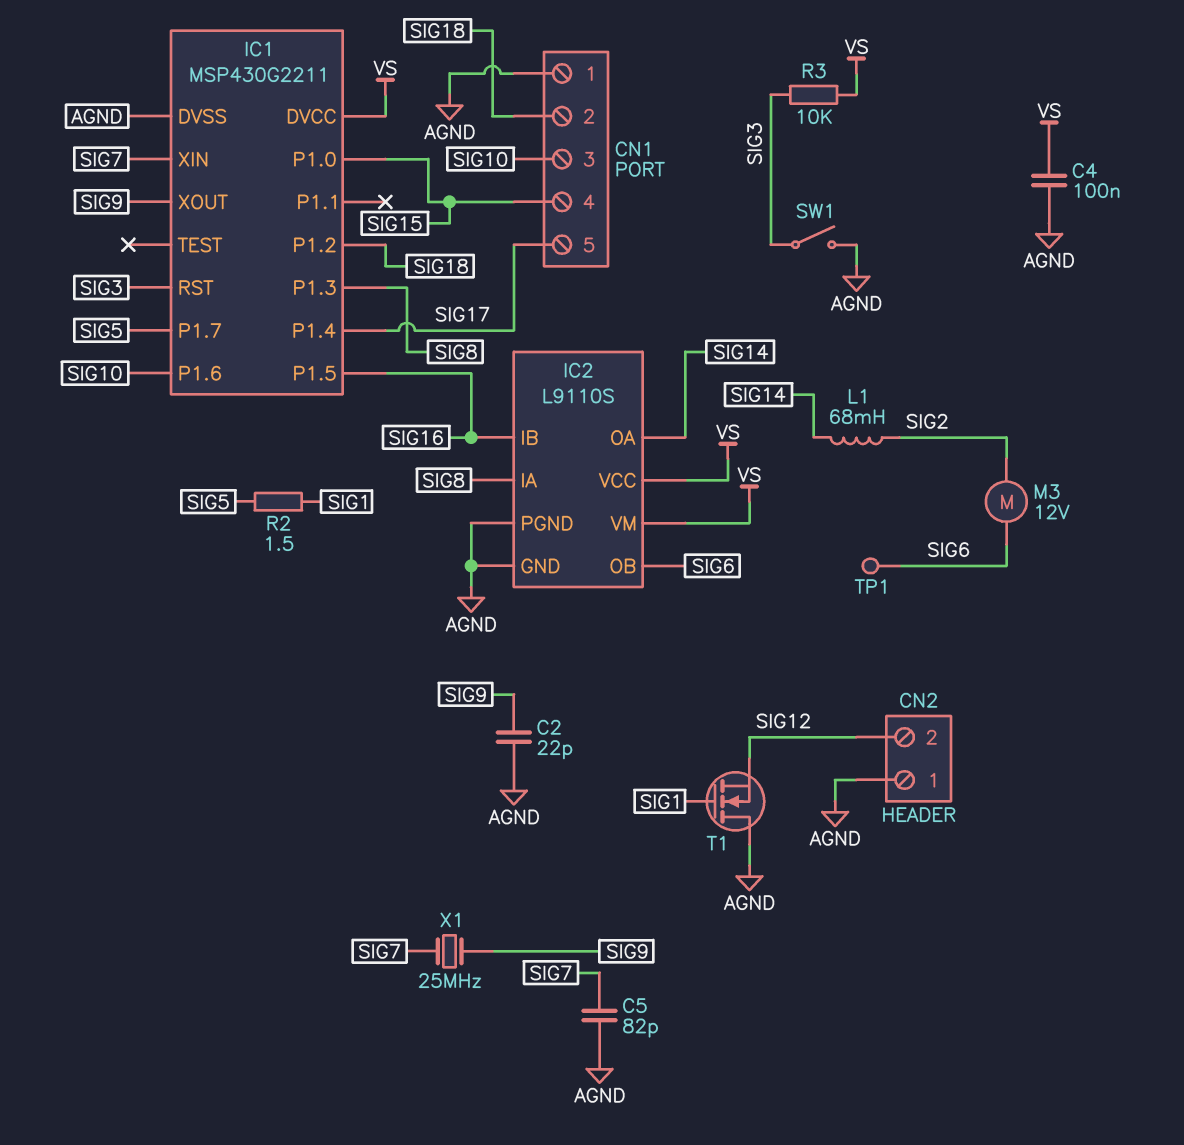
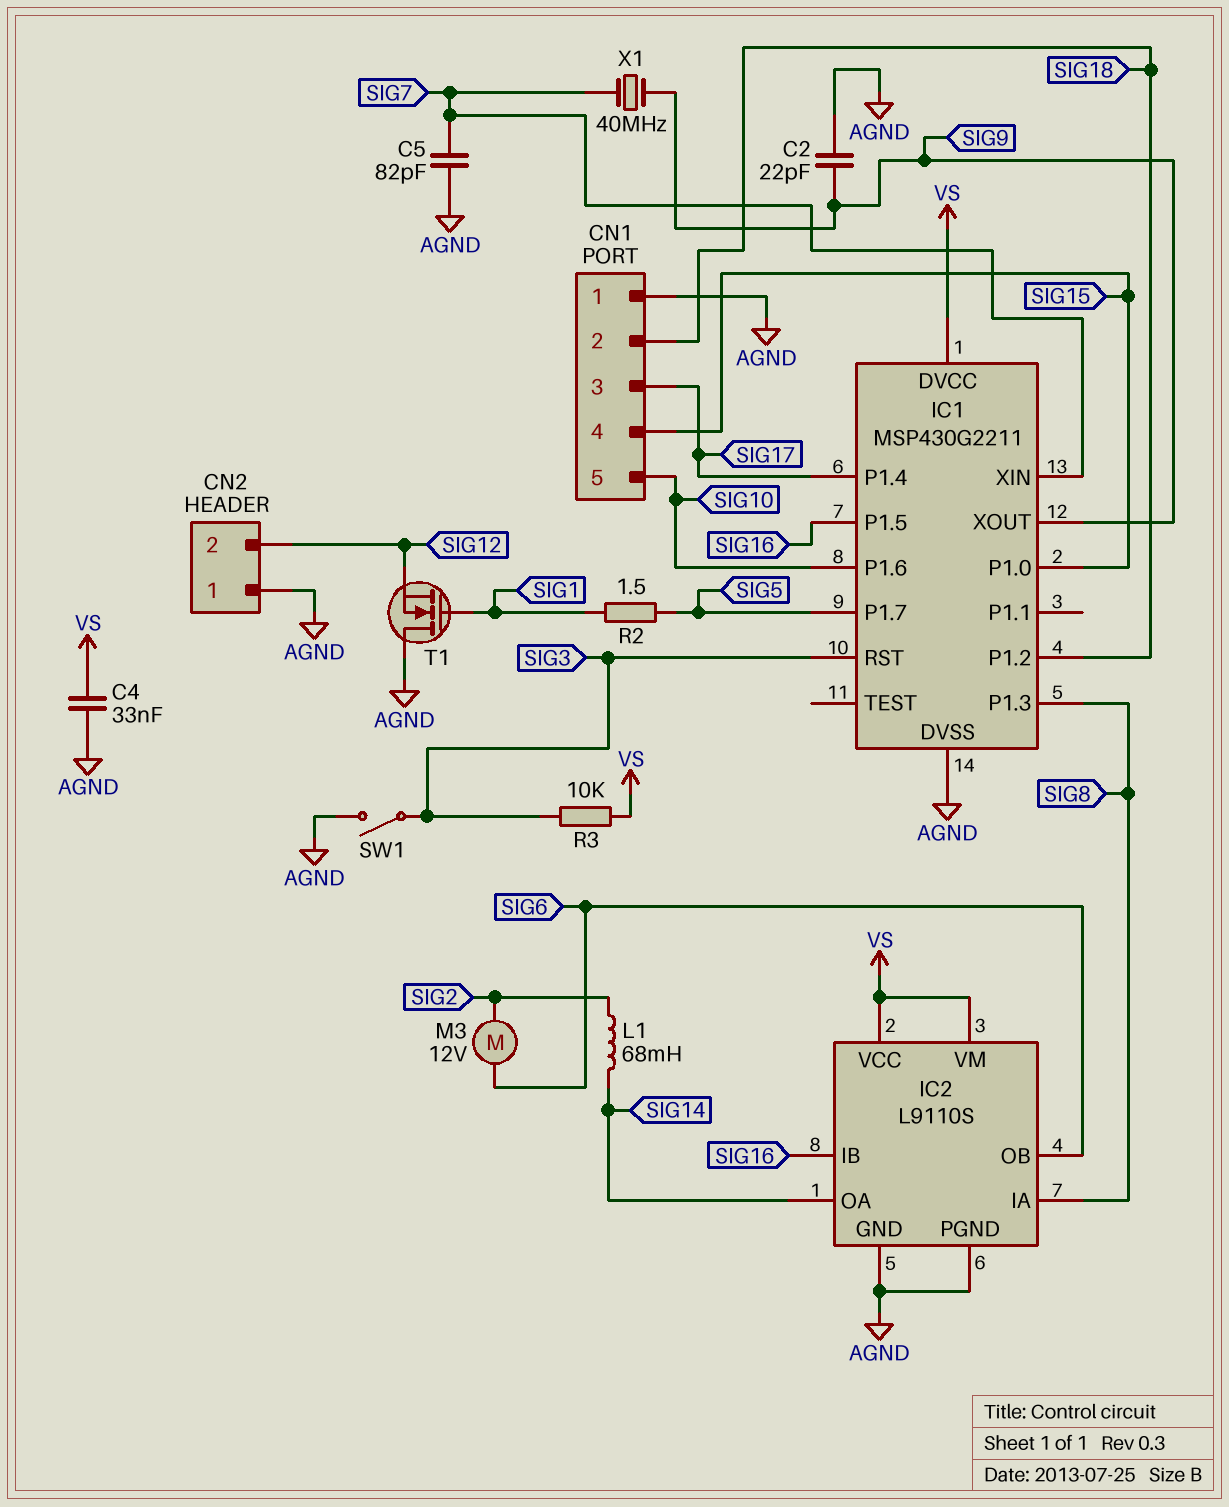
C4: 100nF (AGND, VS) -> 33nF (AGND, VS)
CN1 pin 3: SIG10 -> SIG17
CN1 pin 5: SIG17 -> SIG10
TP1: test point (SIG6) -> none
X1: 25MHz (SIG7, SIG9) -> 40MHz (SIG7, SIG9)

